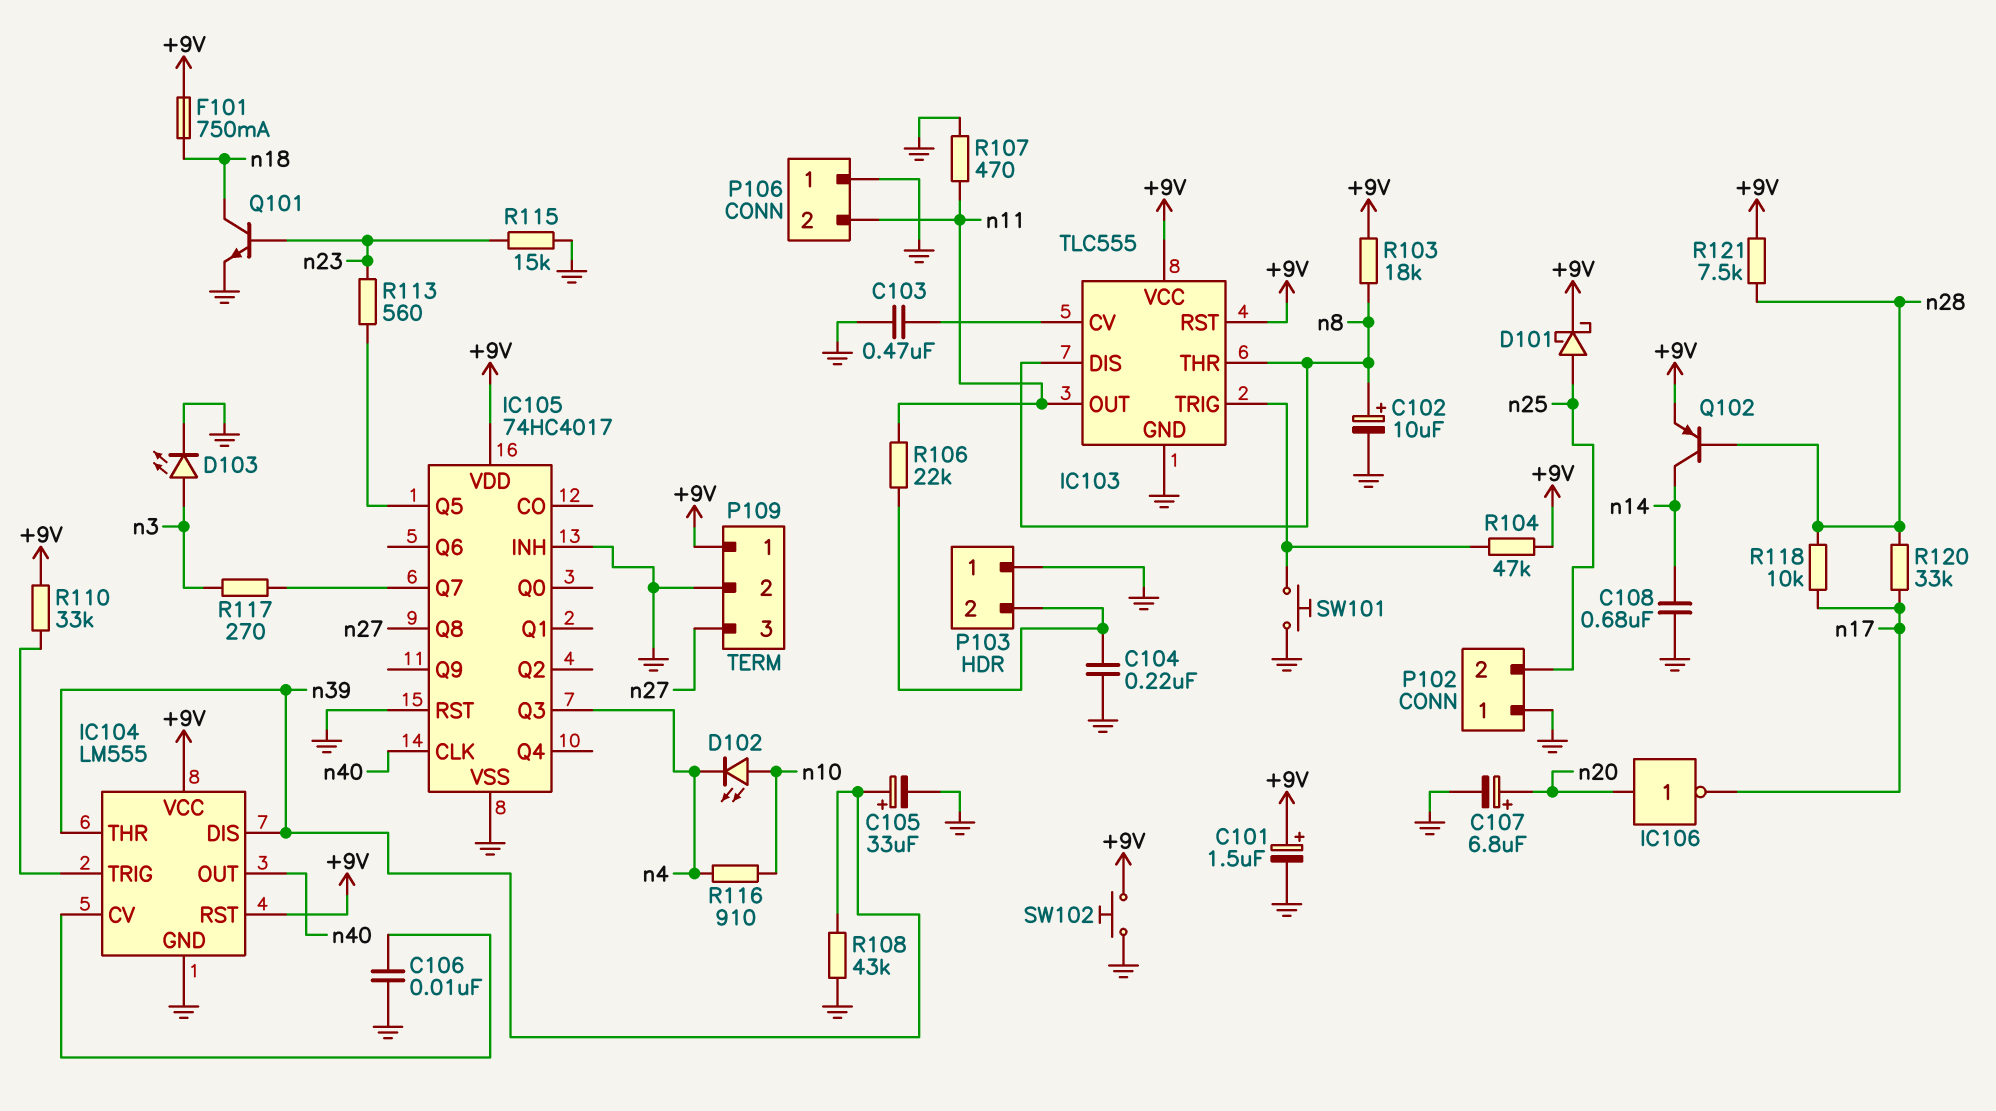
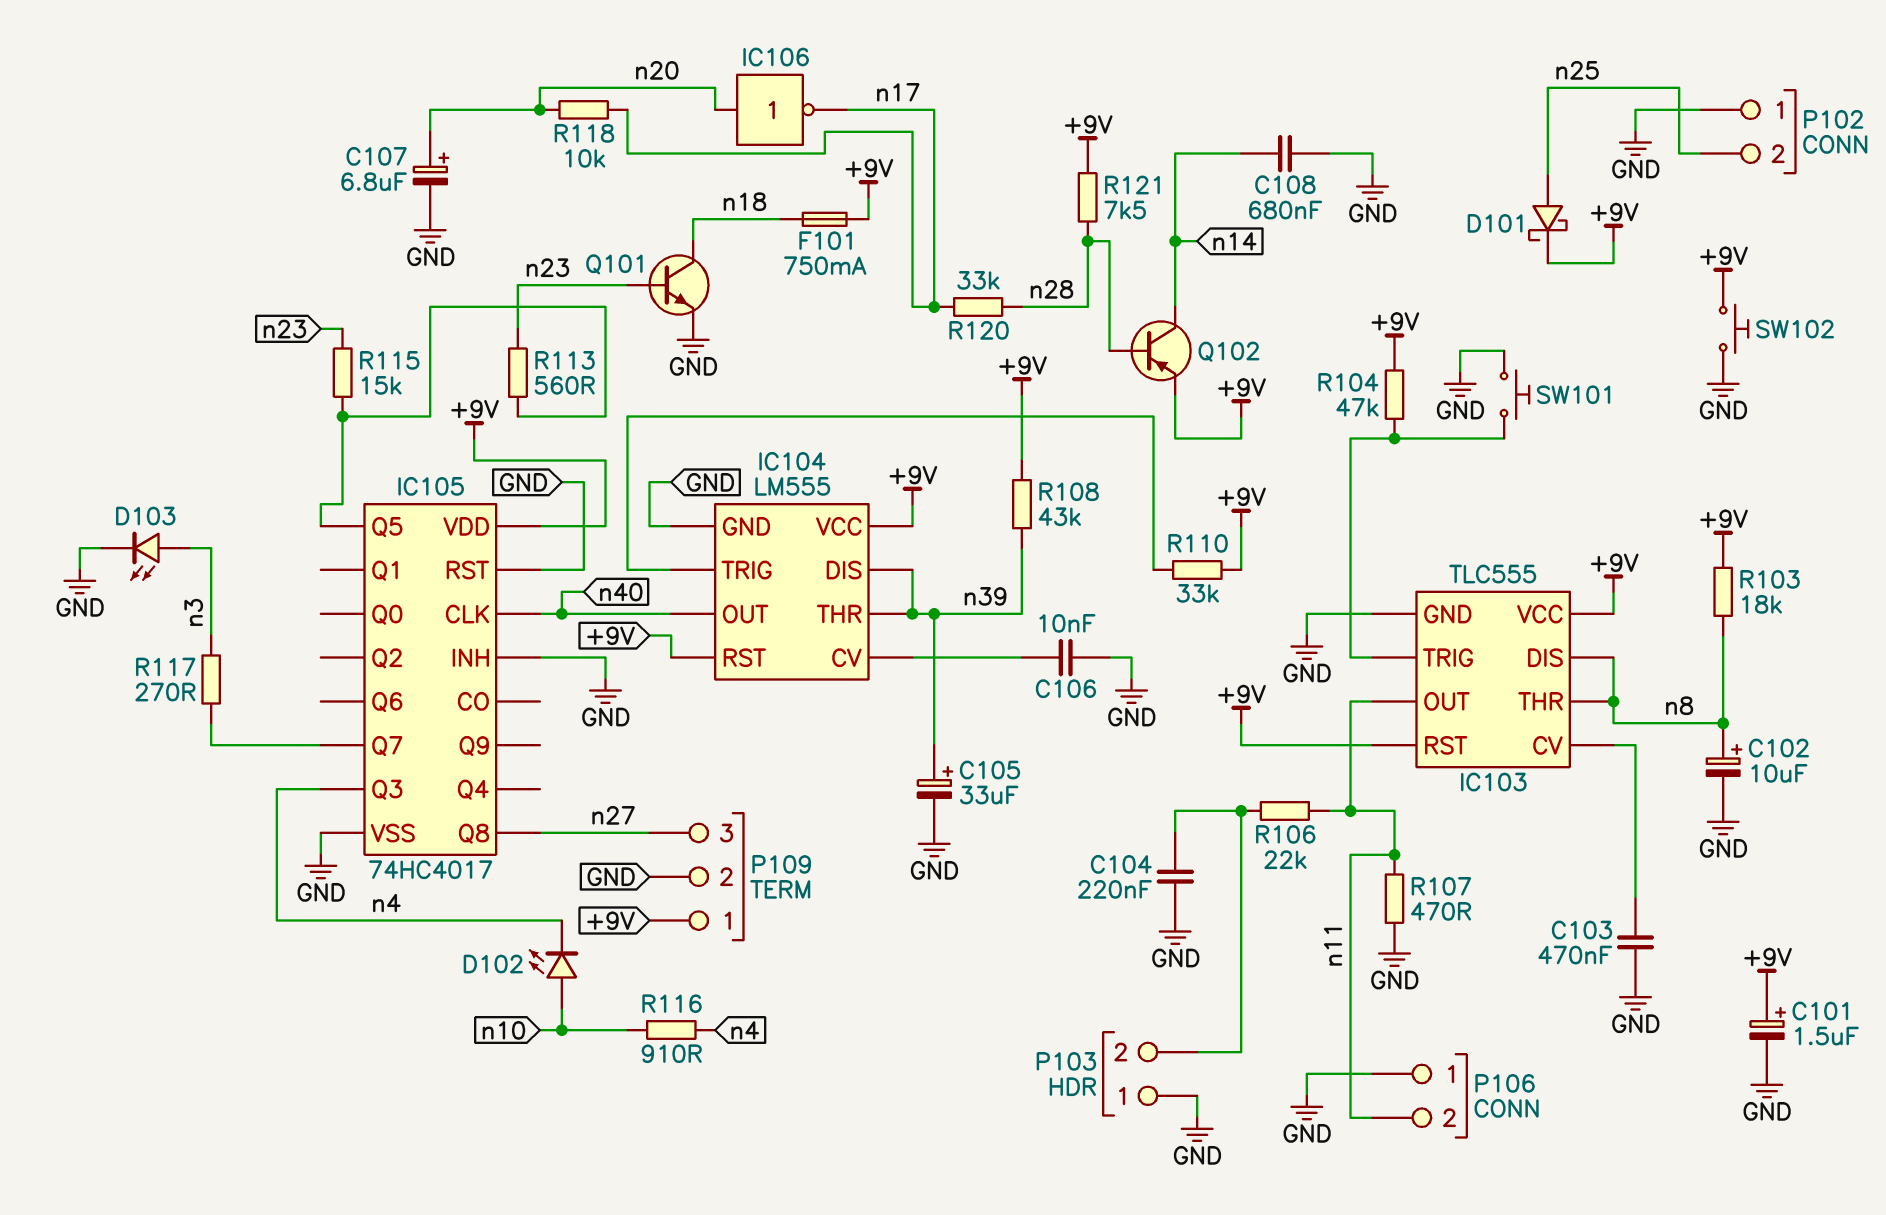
R108: 43k (GND, n39) -> 43k (+9V, n39)
R115: 15k (GND, n23) -> 15k (IC105/Q5, n23)
R118: 10k (n17, n28) -> 10k (n17, n20)

